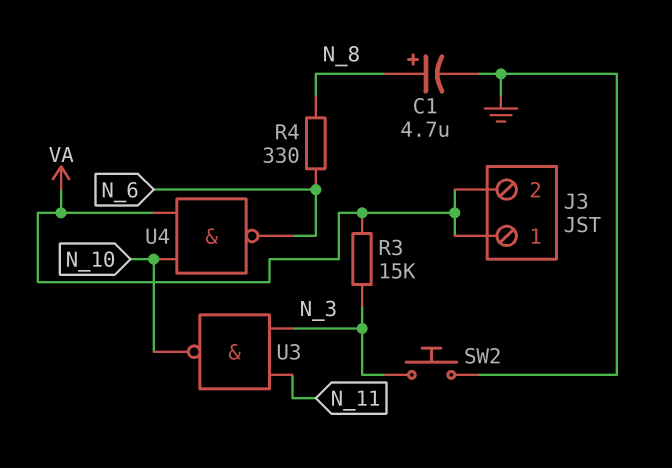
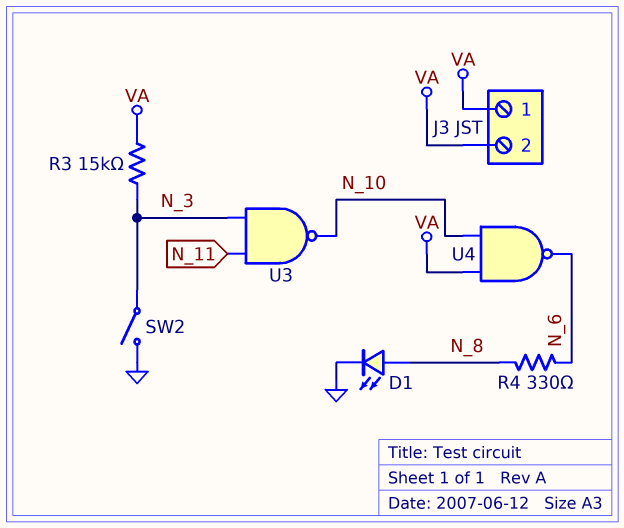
C1: 4.7uF (plus N_8, minus GND) -> none
D1: none -> LED (A N_8, K GND)
SW2: button (GND, N_3) -> switch (GND, N_3)

